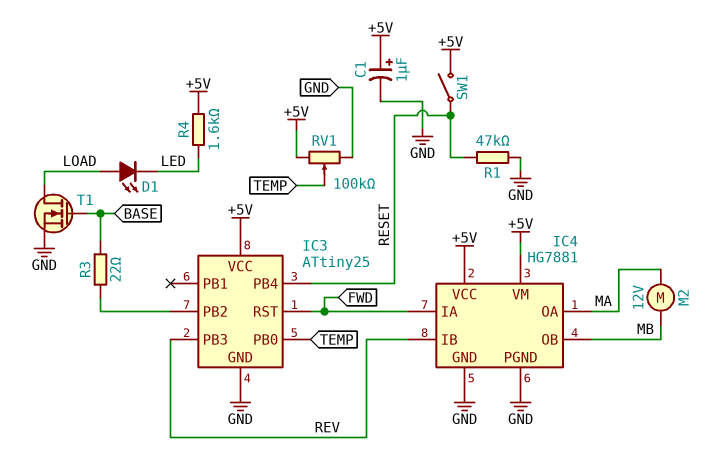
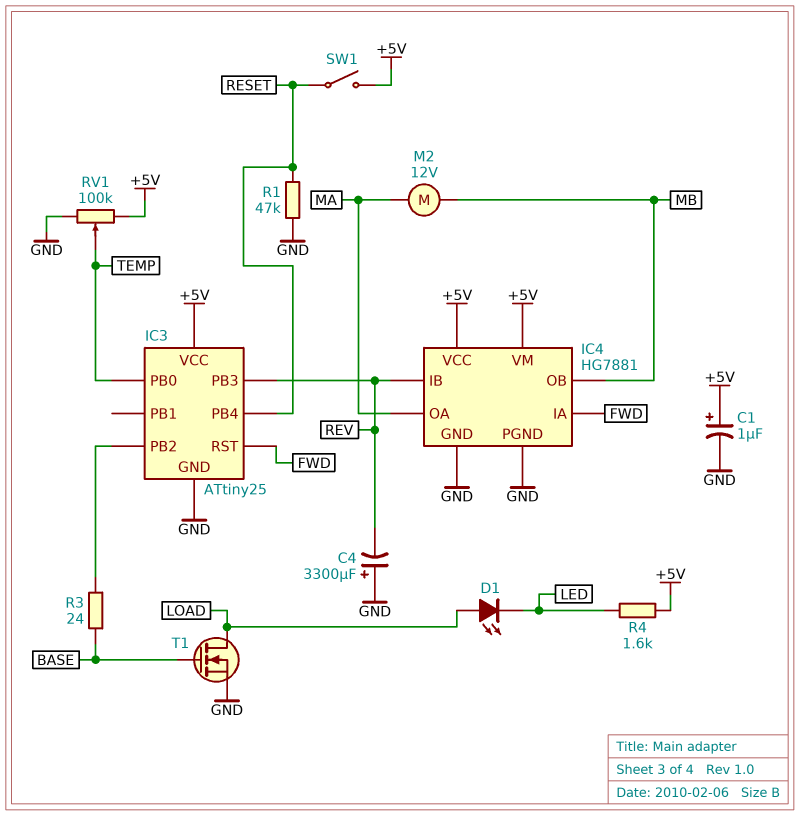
C4: none -> 3300uF (plus GND, minus REV)
R3: 22 (BASE, IC3/PB2) -> 24 (BASE, IC3/PB2)

